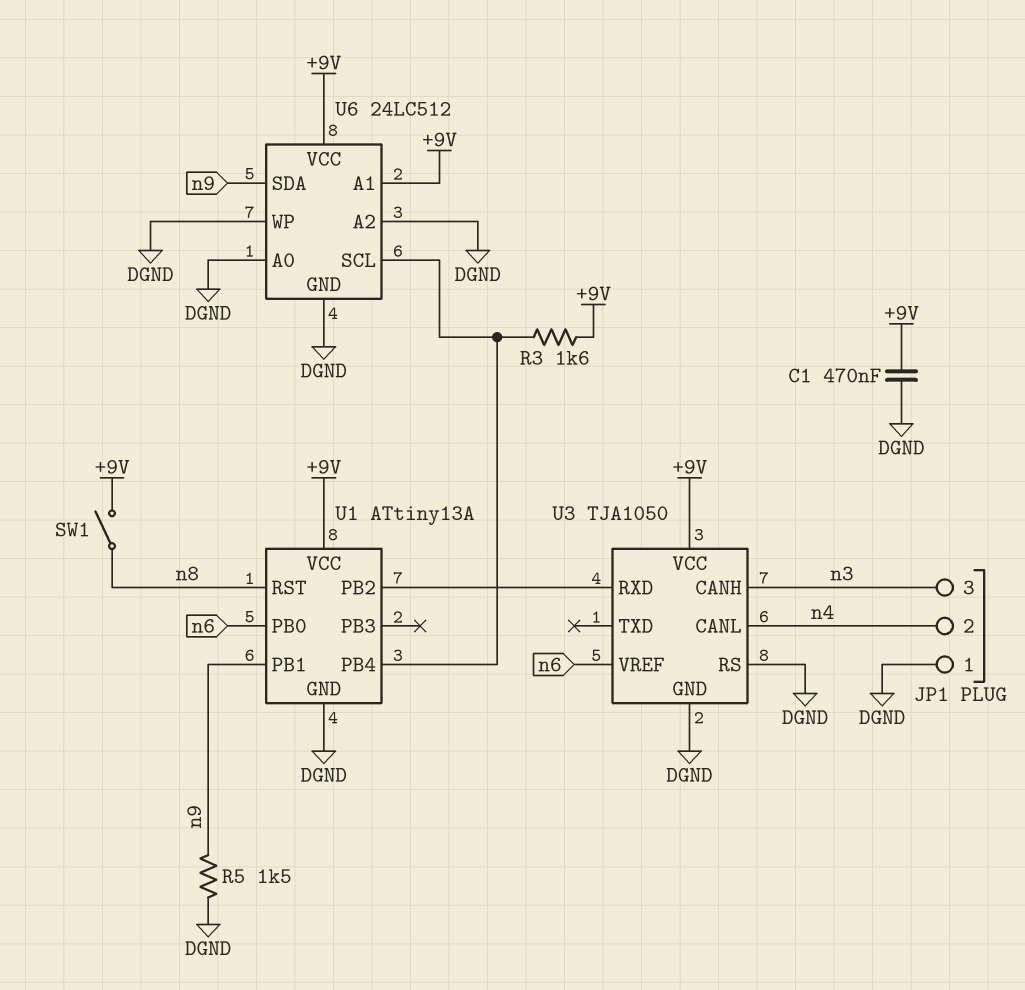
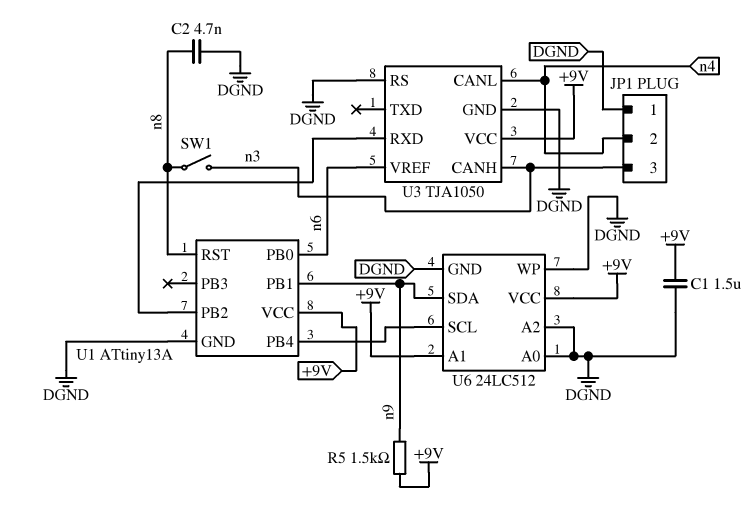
C1: 470nF (+9V, DGND) -> 1.5uF (+9V, DGND)
C2: none -> 4.7nF (DGND, n8)
R3: 1.6k (+9V, U1/PB4) -> none
R5: 1.5k (DGND, n9) -> 1.5k (+9V, n9)
SW1: switch (+9V, n8) -> switch (n3, n8)

